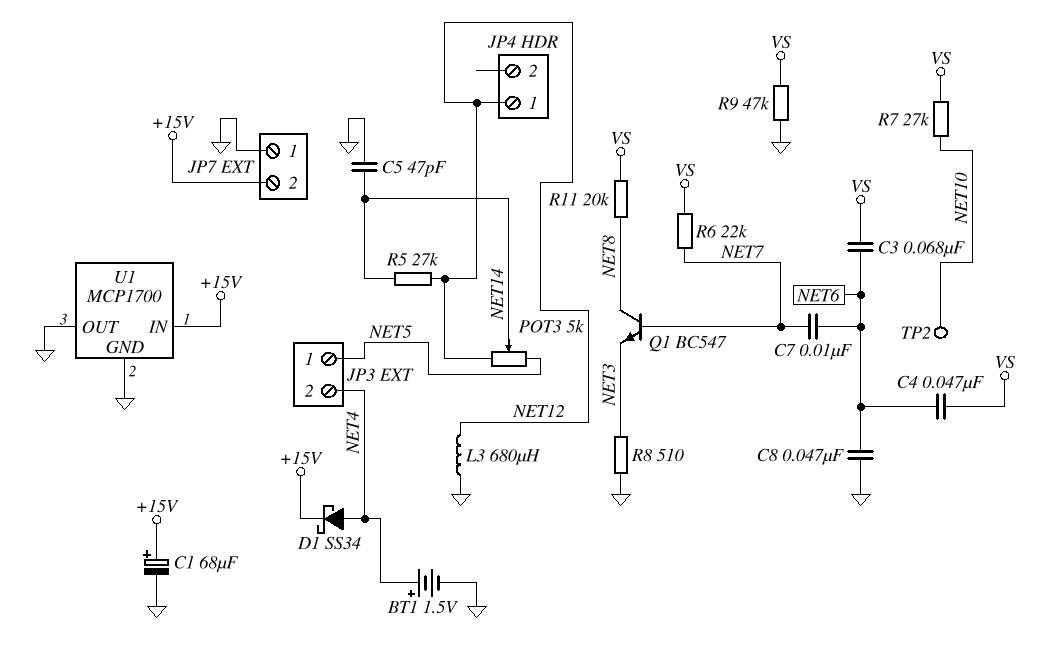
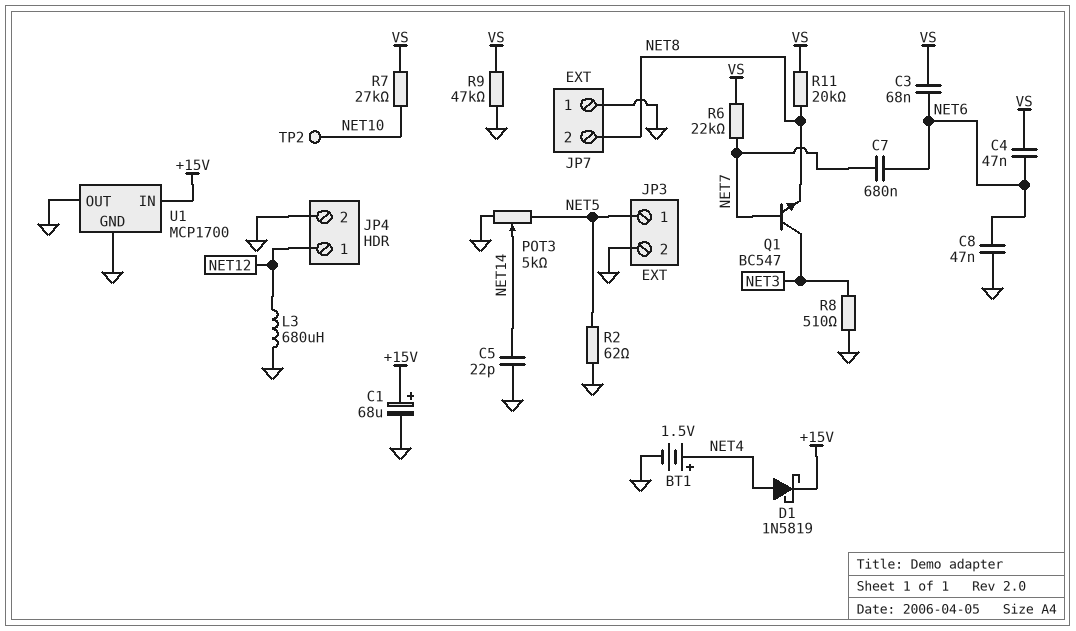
C5: 47pF (GND, NET14) -> 22pF (GND, NET14)
C7: 10nF (NET6, NET7) -> 680nF (NET6, NET7)
D1: schottky SS34 (A NET4, K +15V) -> schottky 1N5819 (A NET4, K +15V)
JP3 pin 2: NET4 -> GND
JP4 pin 2: none -> GND
JP7 pin 2: +15V -> NET8
POT3: 5k (NET5, NET12, wiper NET14) -> 5k (GND, NET5, wiper NET14)
Q1: NPN BC547 (B NET7, C NET8, E NET3) -> NPN BC547 (B NET7, C NET3, E NET8)
R2: none -> 62 (GND, NET5)
R5: 27k (NET12, NET14) -> none

